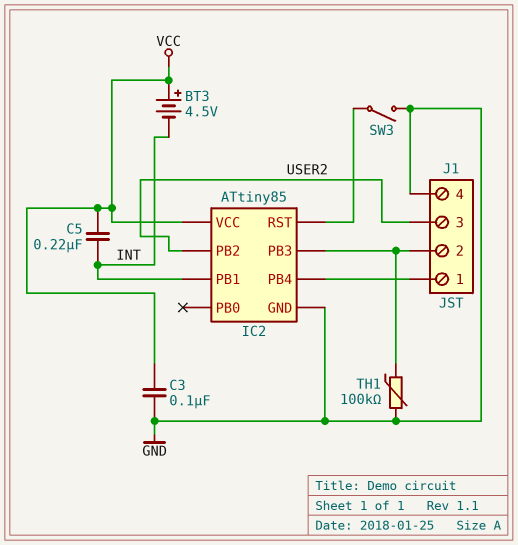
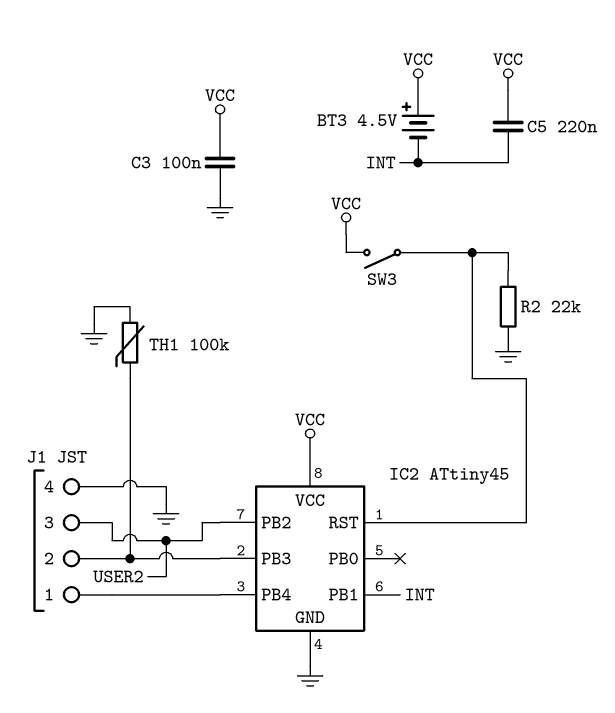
IC2: ATtiny85 -> ATtiny45
R2: none -> 22k (GND, IC2/RST)
SW3: switch (GND, IC2/RST) -> switch (IC2/RST, VCC)

